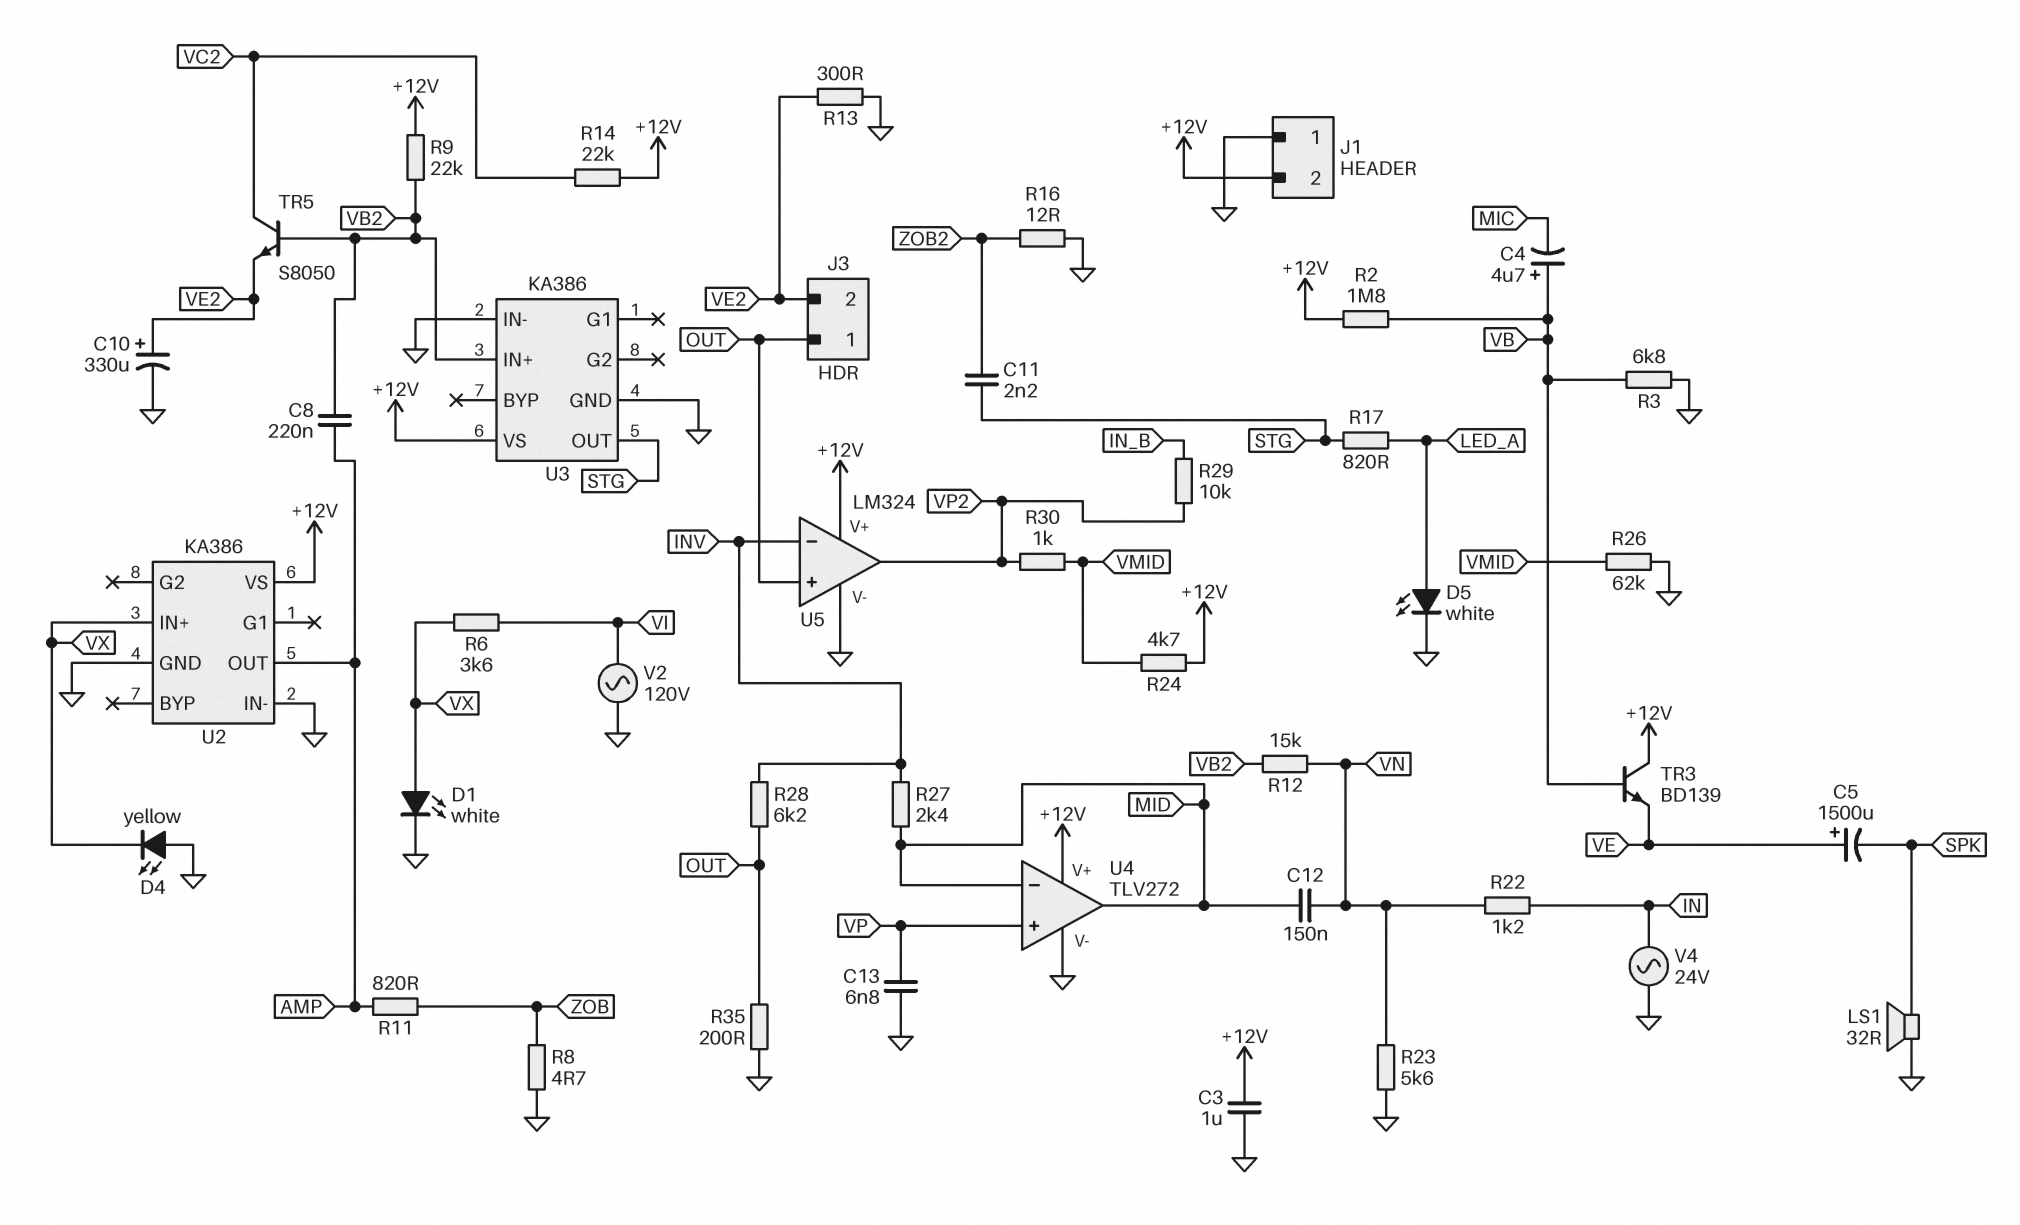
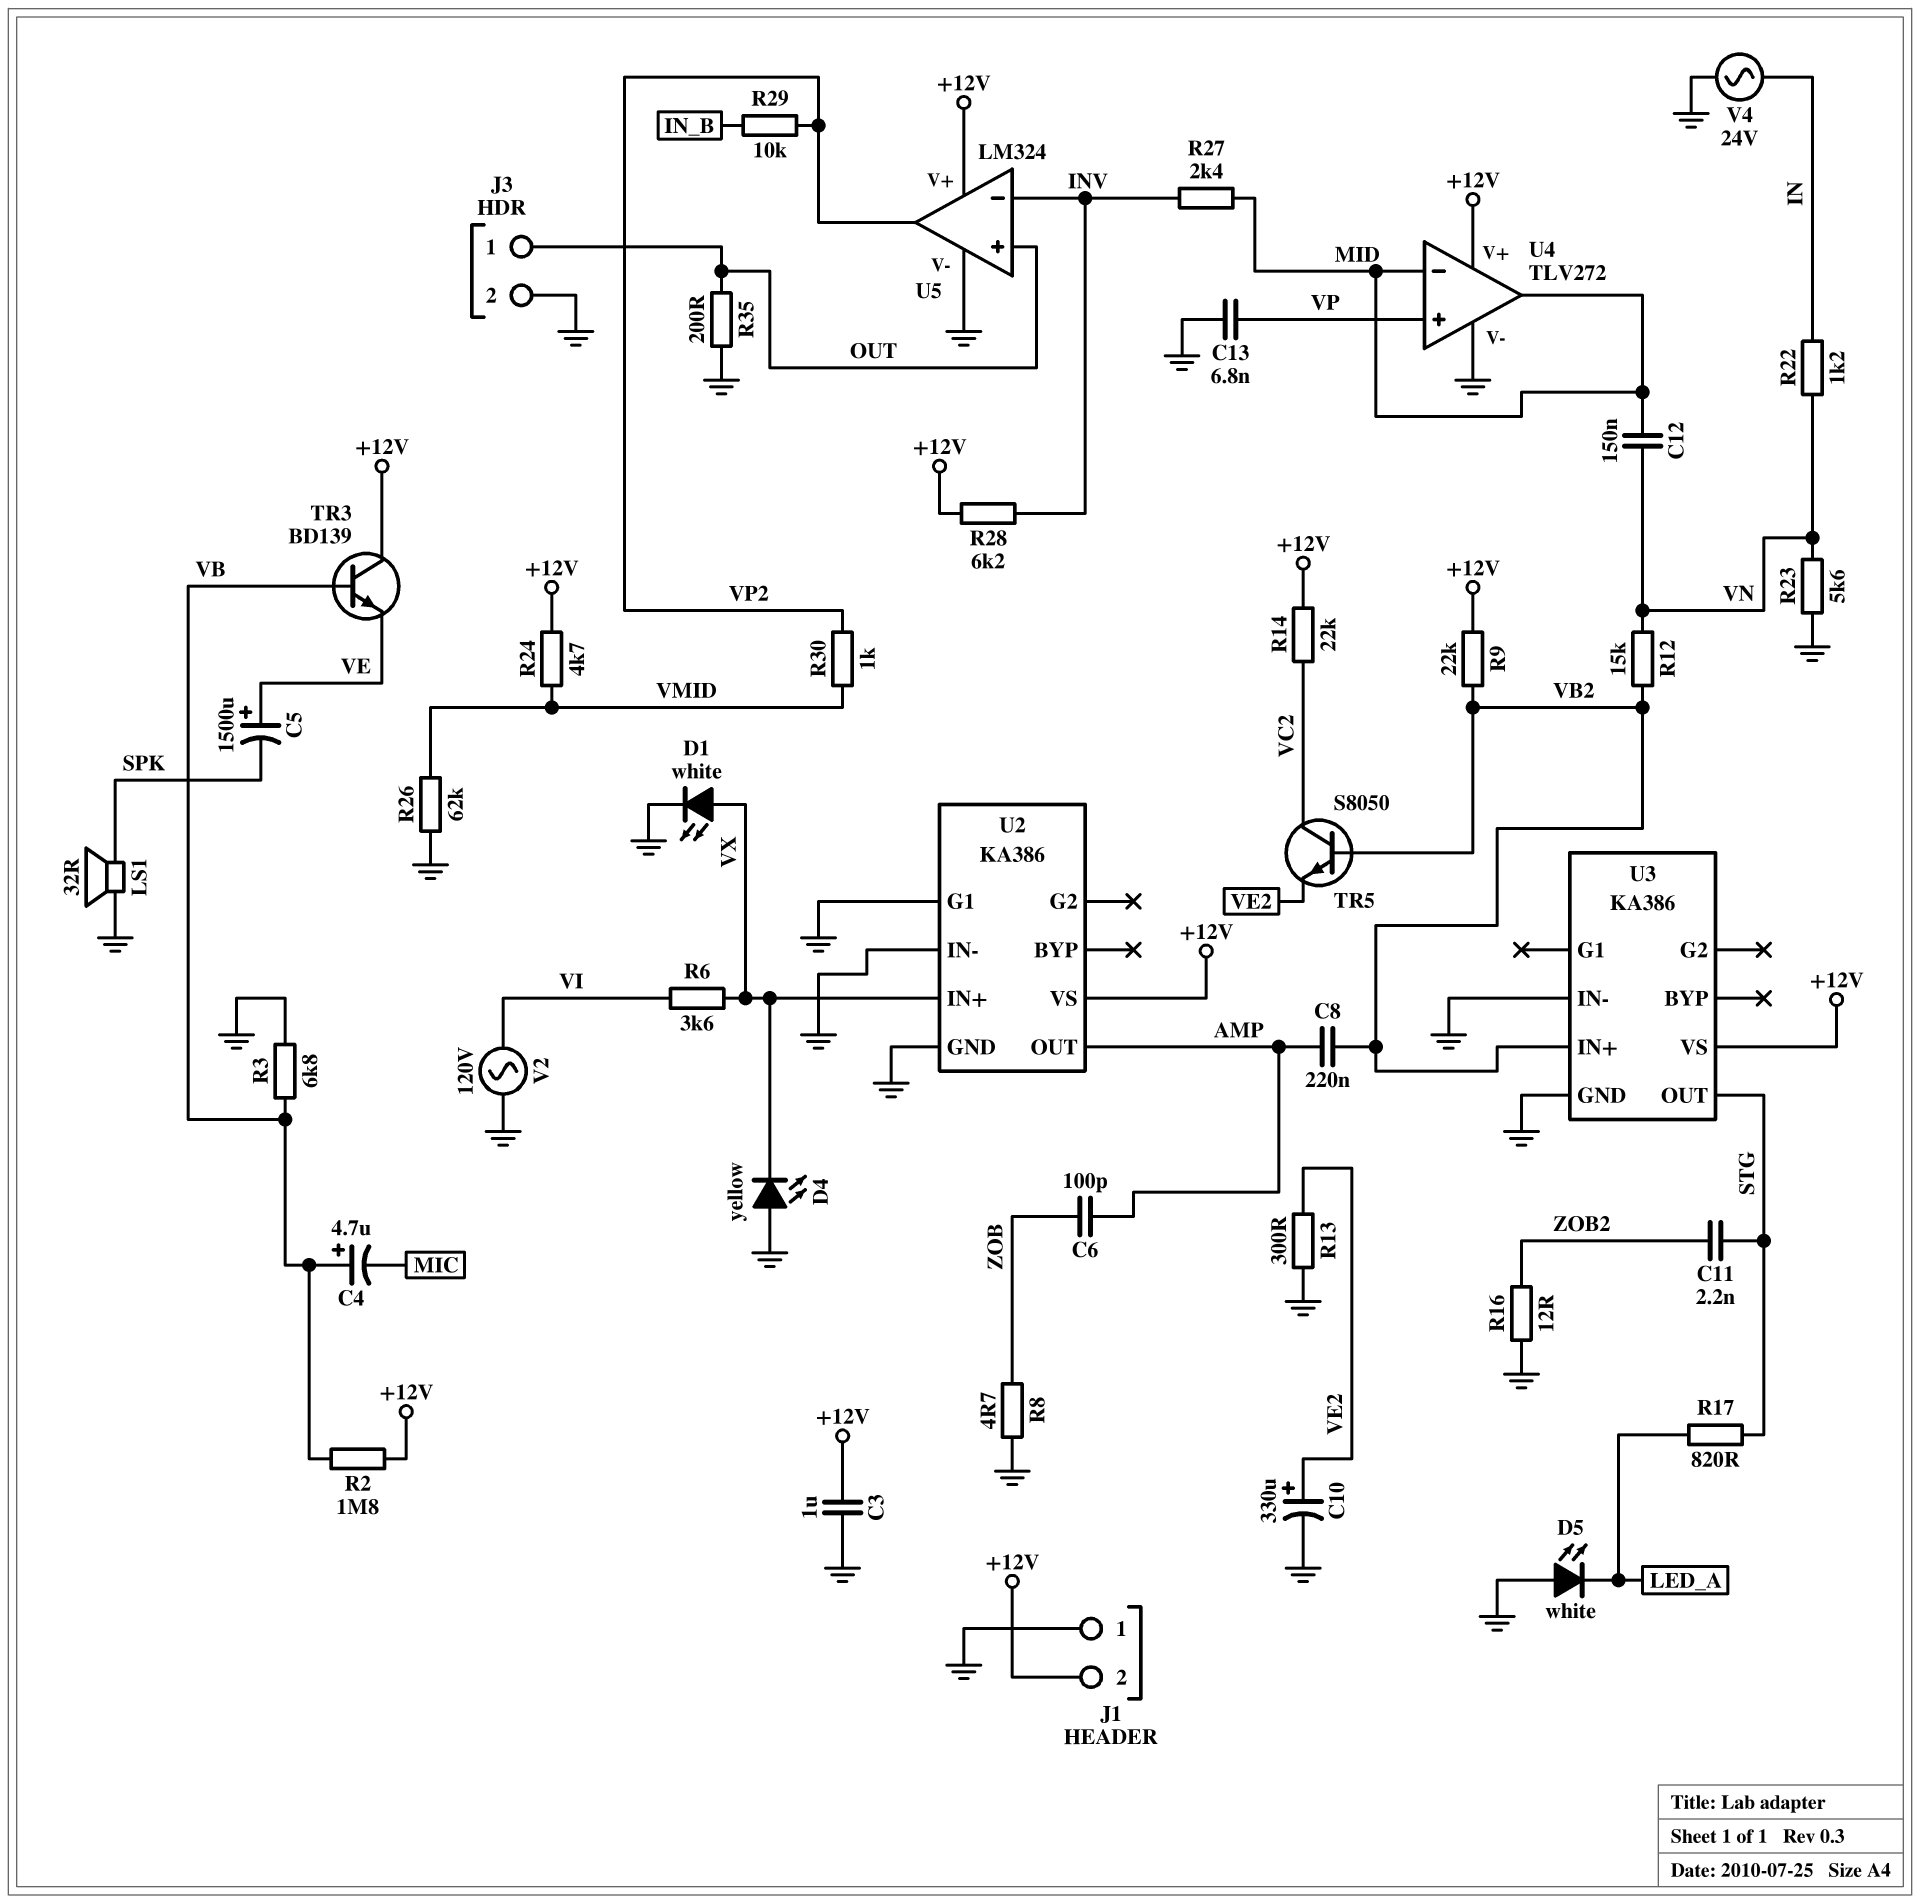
C6: none -> 100pF (AMP, ZOB)
D5: LED white (A LED_A, K GND) -> LED white (A GND, K LED_A)
J3 pin 2: VE2 -> GND
R11: 820 (AMP, ZOB) -> none
R28: 6.2k (INV, OUT) -> 6.2k (+12V, INV)
U2 pin G1: none -> GND

